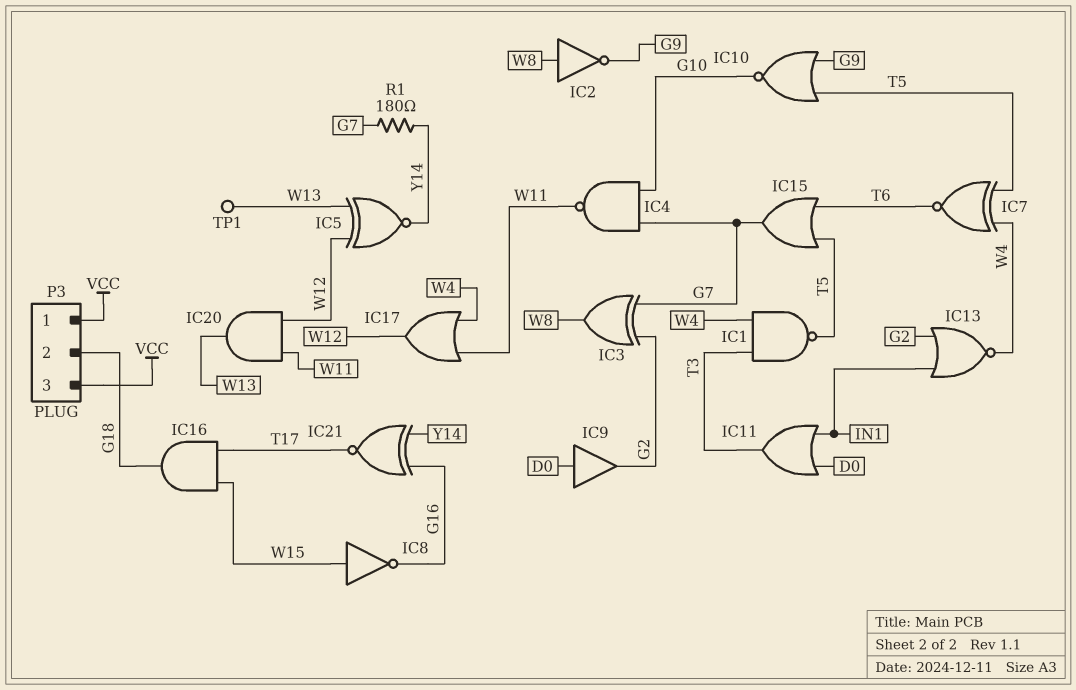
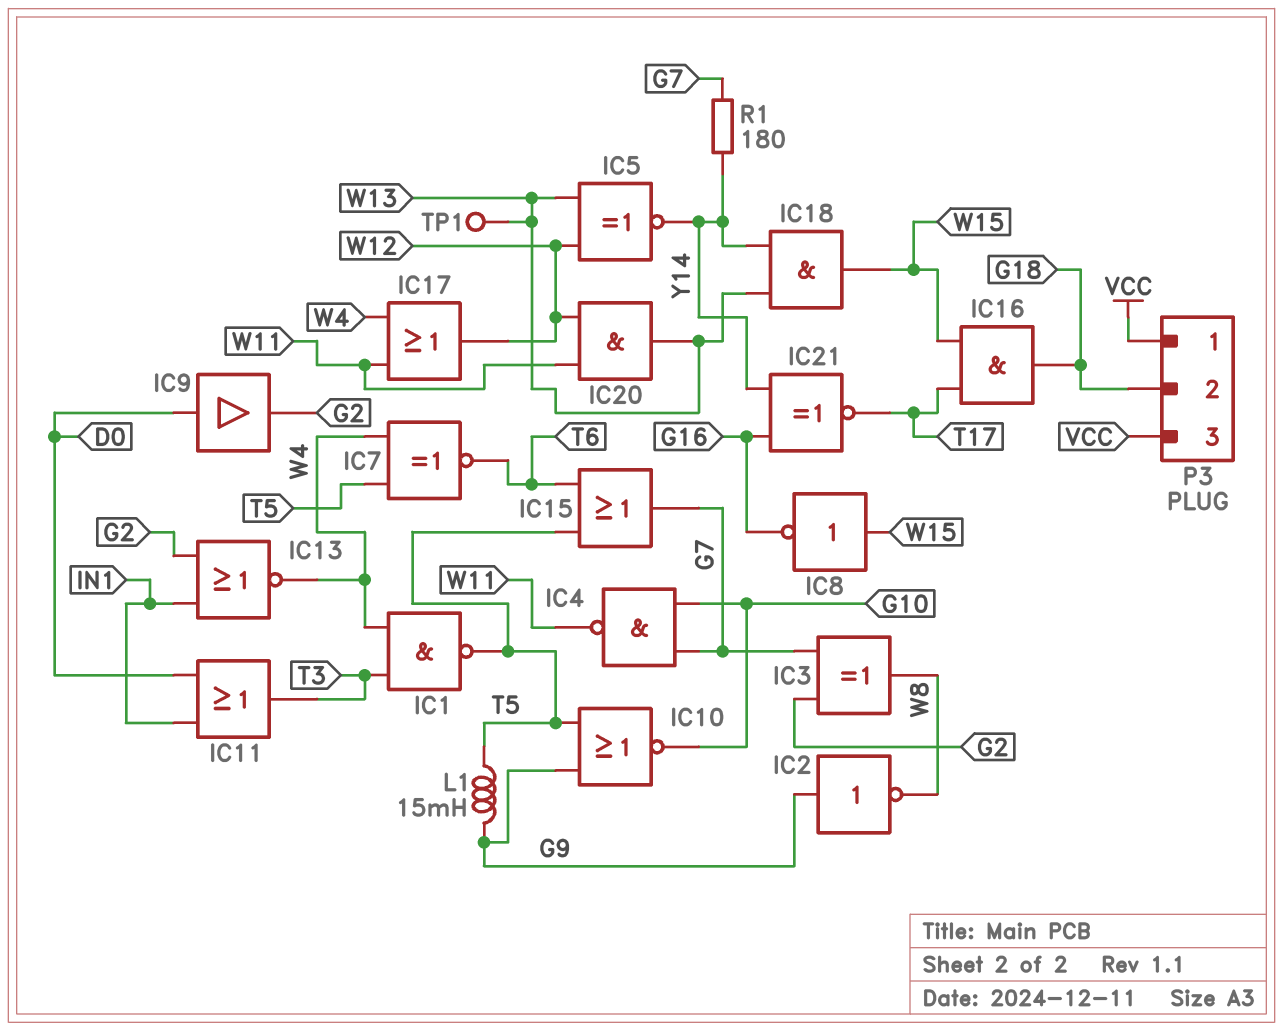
IC2: NOT (in W8, out G9) -> NOT (in G9, out W8)
IC18: none -> AND (in W13, in Y14, out W15)
L1: none -> 15mH (G9, T5)

